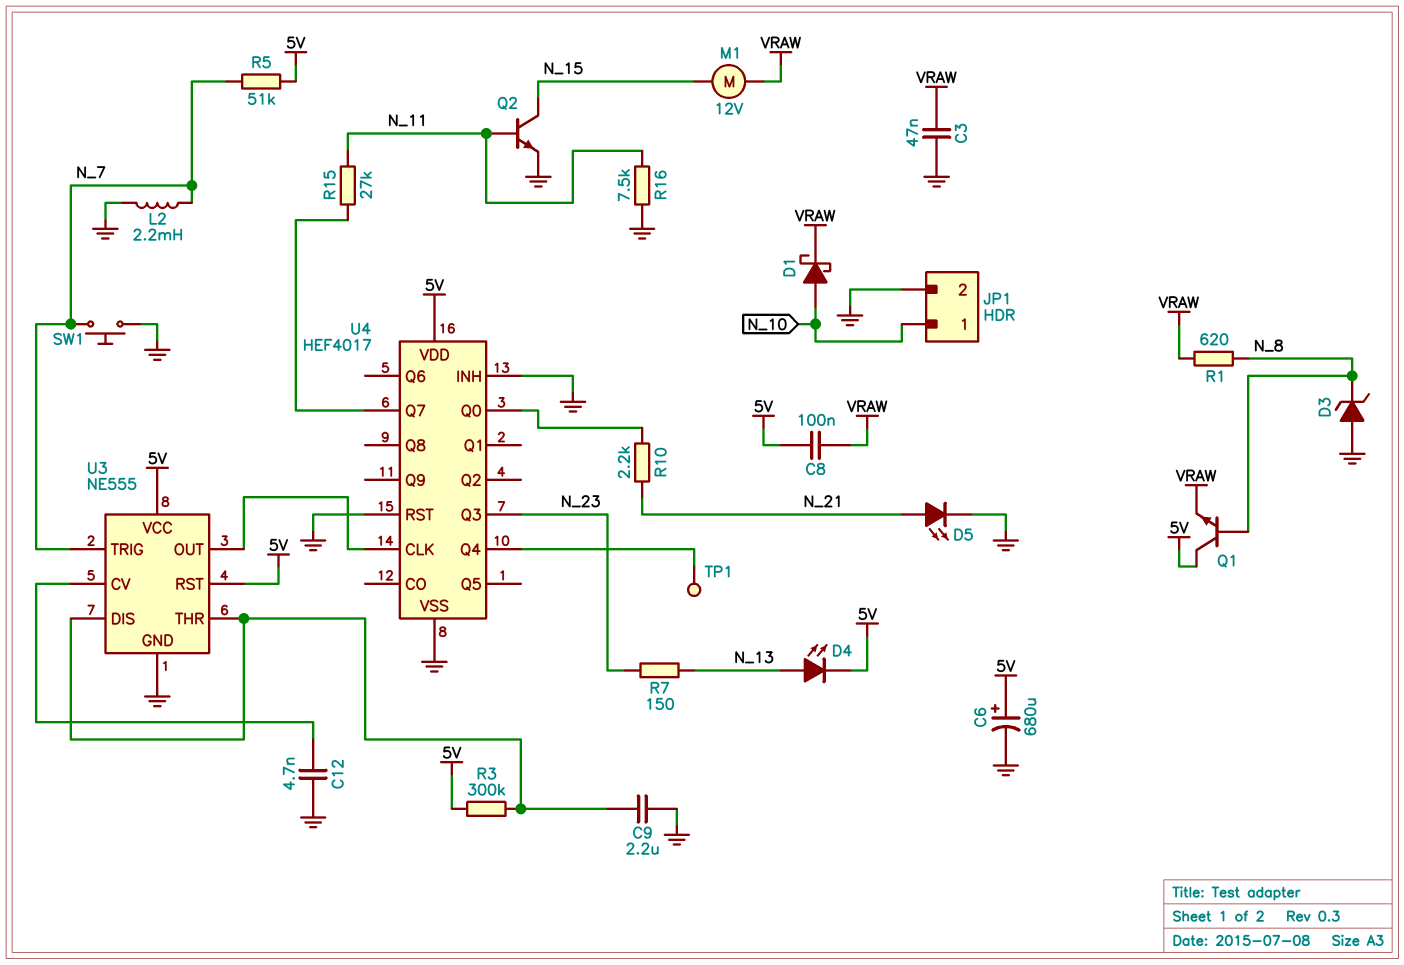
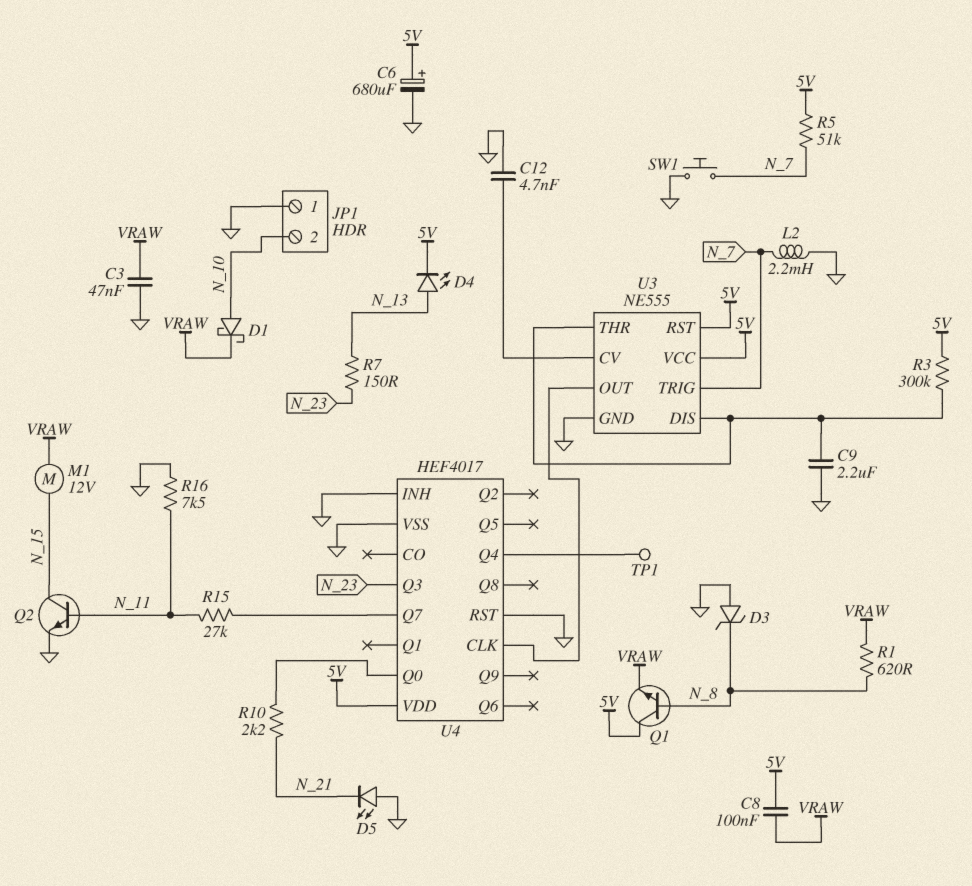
D5: LED (A N_21, K GND) -> LED (A GND, K N_21)
JP1 pin 1: N_10 -> GND
JP1 pin 2: GND -> N_10

